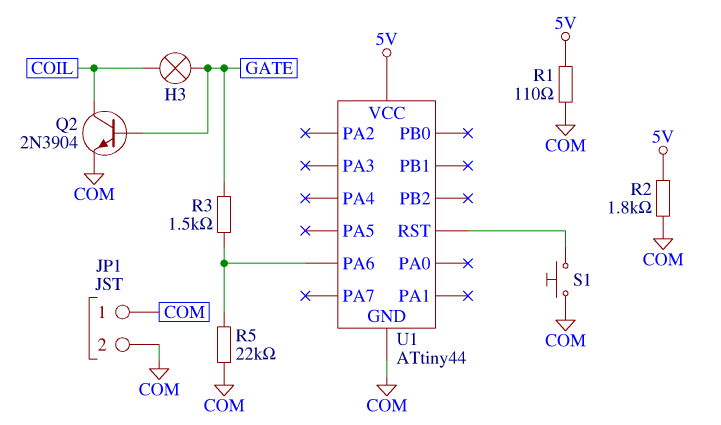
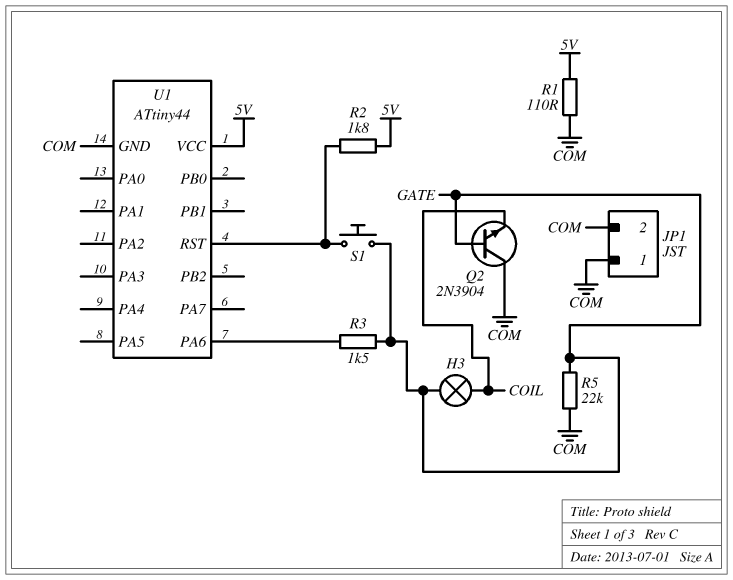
Q2: NPN 2N3904 (B GATE, C COIL, E COM) -> NPN 2N3904 (B GATE, C COM, E COIL)
R2: 1.8k (5V, COM) -> 1.8k (5V, U1/RST)
R5: 22k (COM, U1/PA6) -> 22k (COM, GATE)
S1: button (COM, U1/RST) -> button (GATE, U1/RST)

